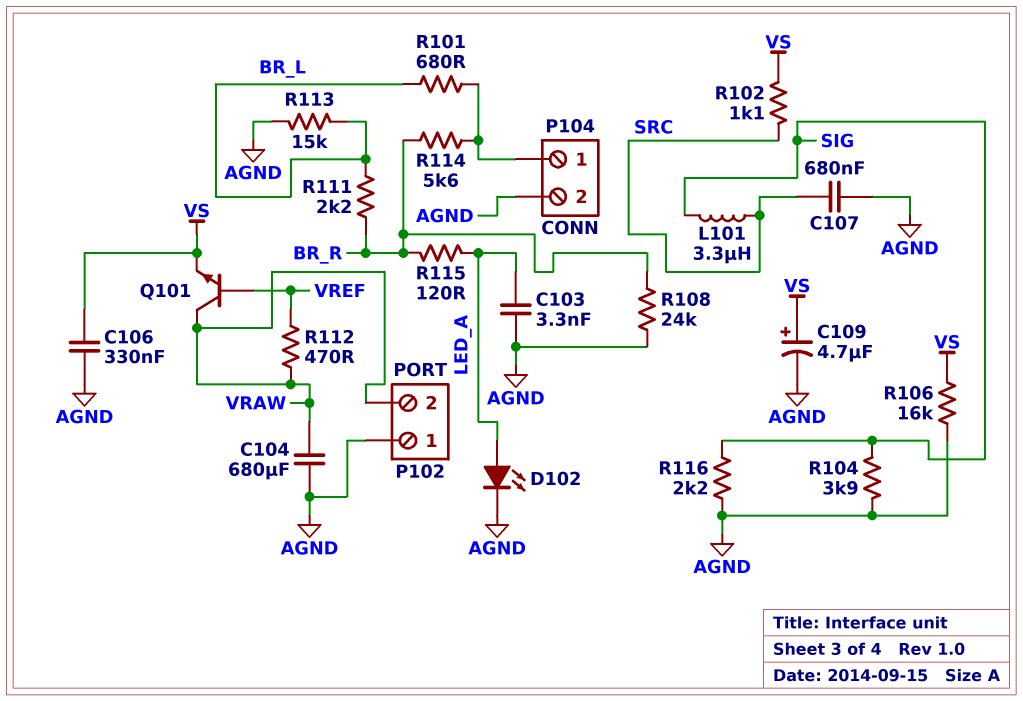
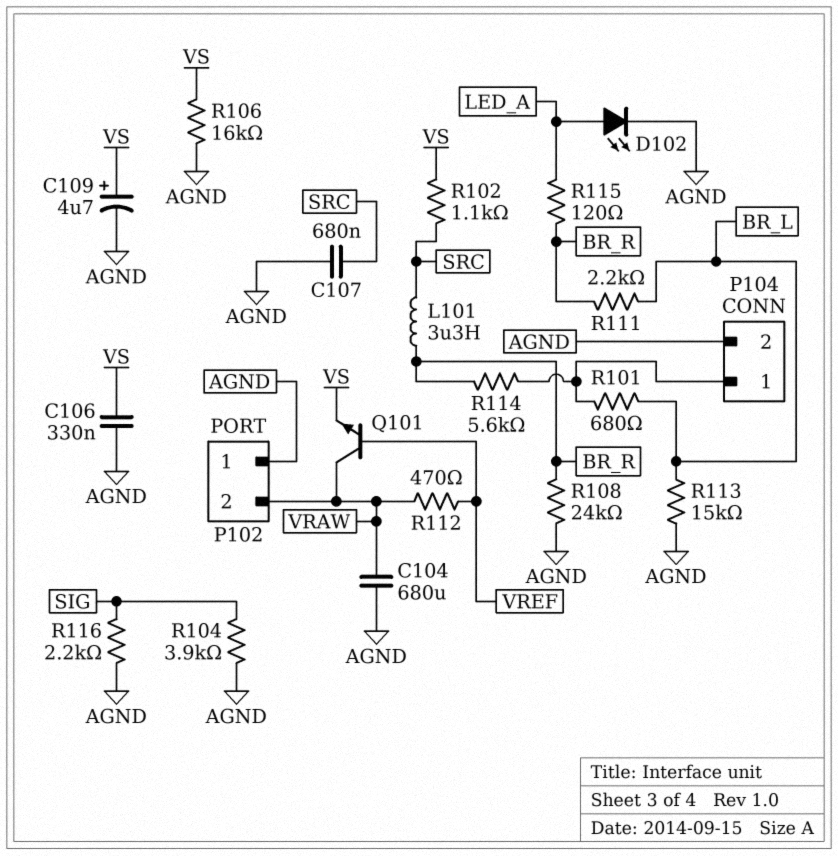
C103: 3.3nF (AGND, LED_A) -> none
L101: 3.3uH (SIG, SRC) -> 3.3uH (BR_R, SRC)

